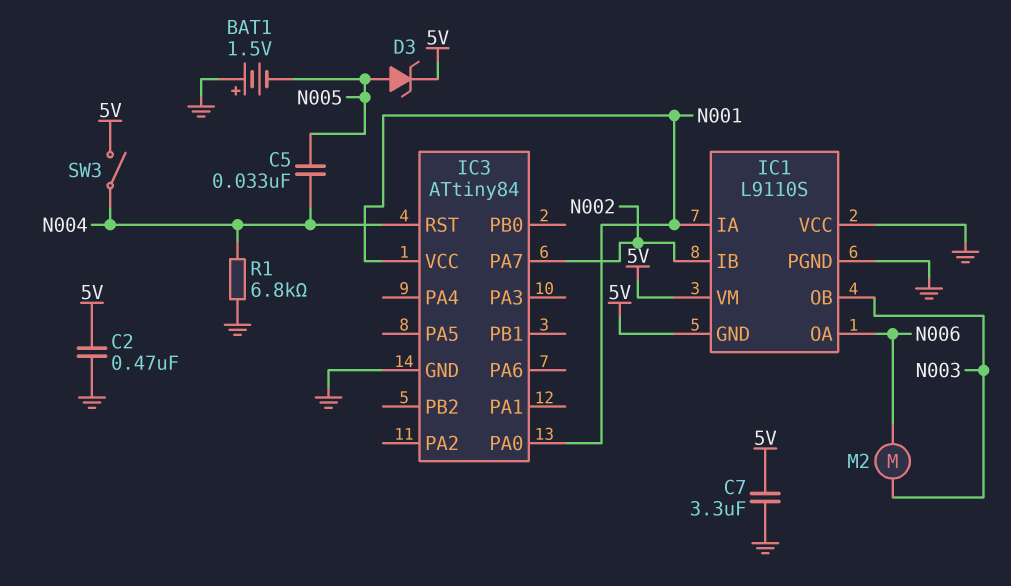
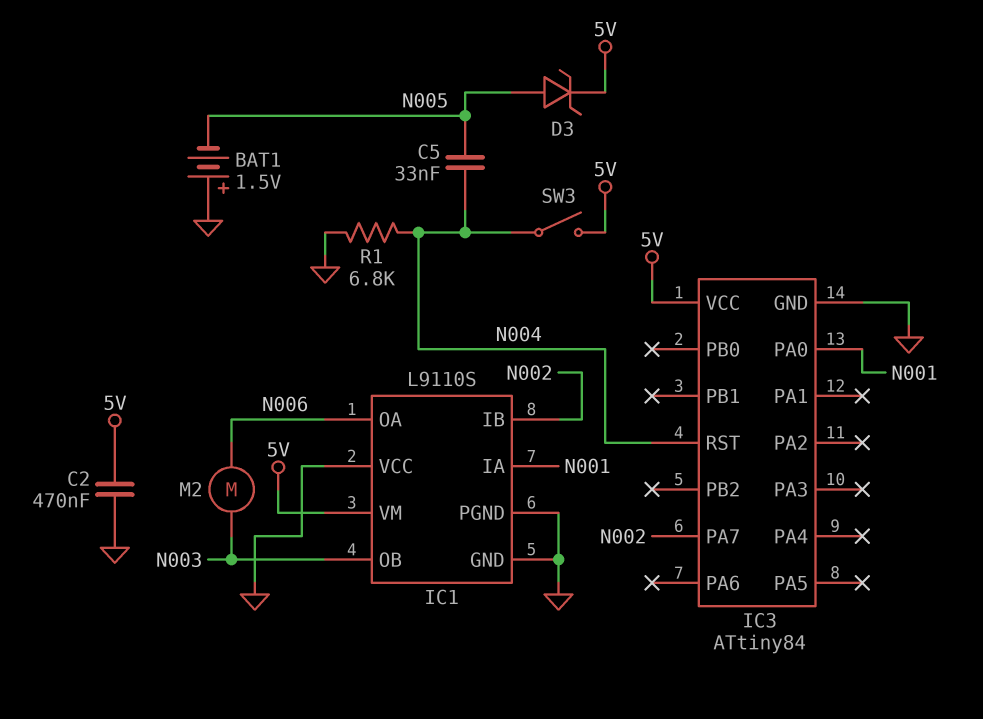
C7: 3.3uF (5V, GND) -> none
IC1 pin GND: 5V -> GND
IC3 pin VCC: N001 -> 5V

